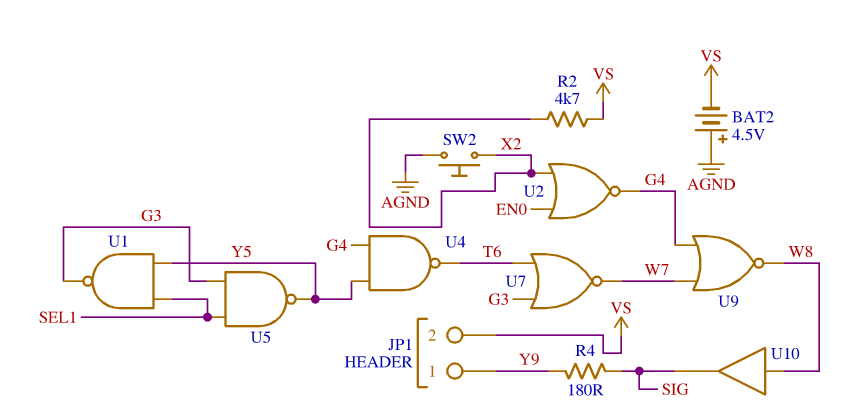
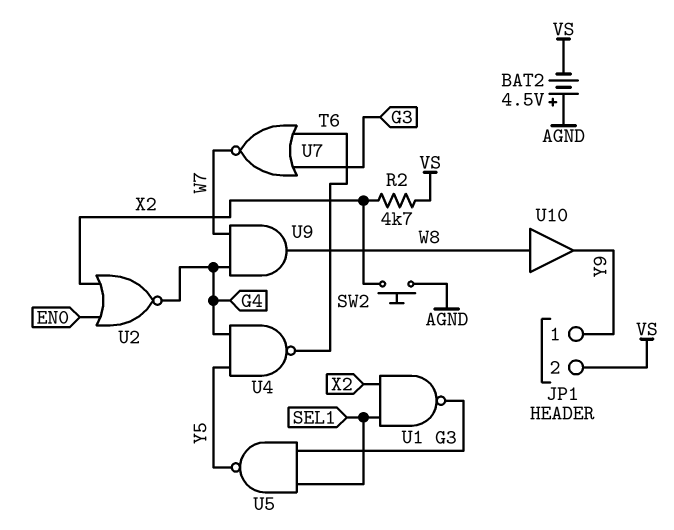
R4: 180 (SIG, Y9) -> none
U1: NAND (in SEL1, in Y5, out G3) -> NAND (in SEL1, in X2, out G3)
U9: NOR (in G4, in W7, out W8) -> AND (in G4, in W7, out W8)
U10: buffer (in W8, out SIG) -> buffer (in W8, out Y9)

